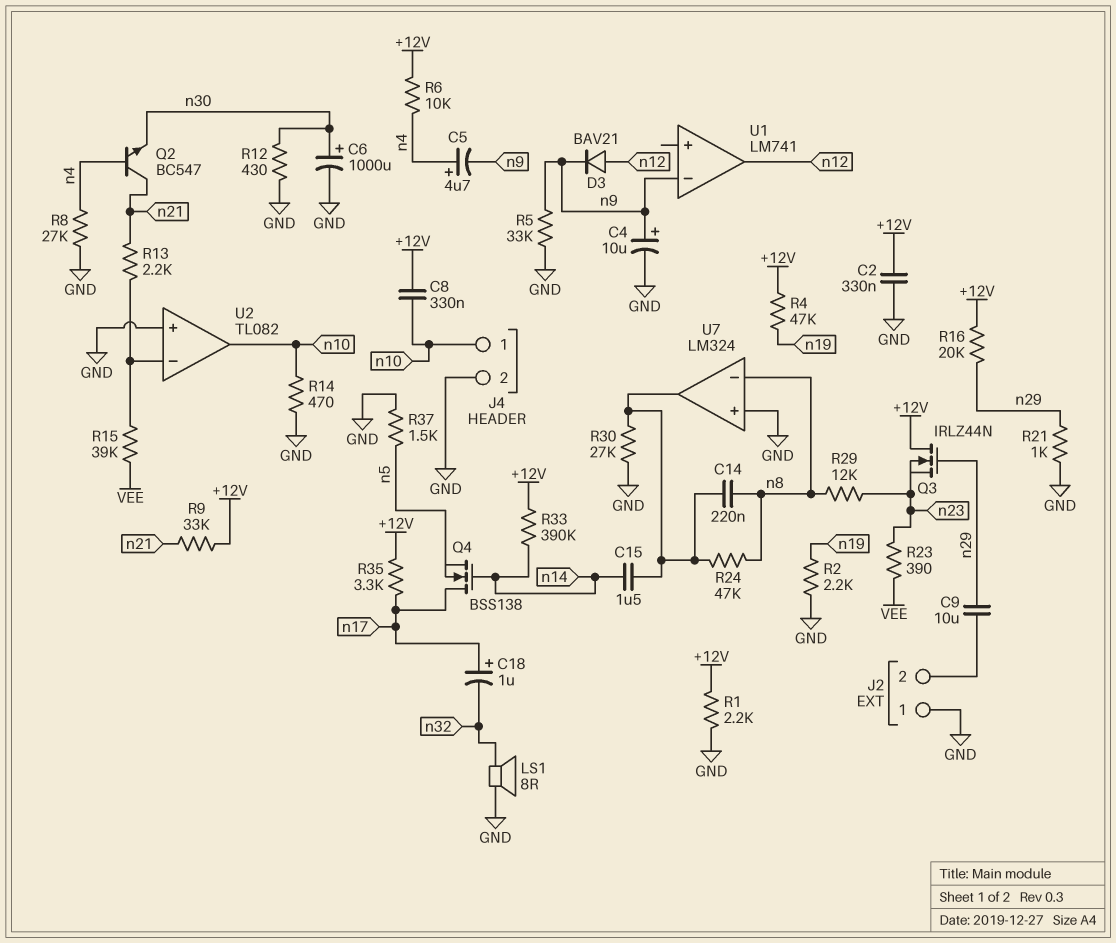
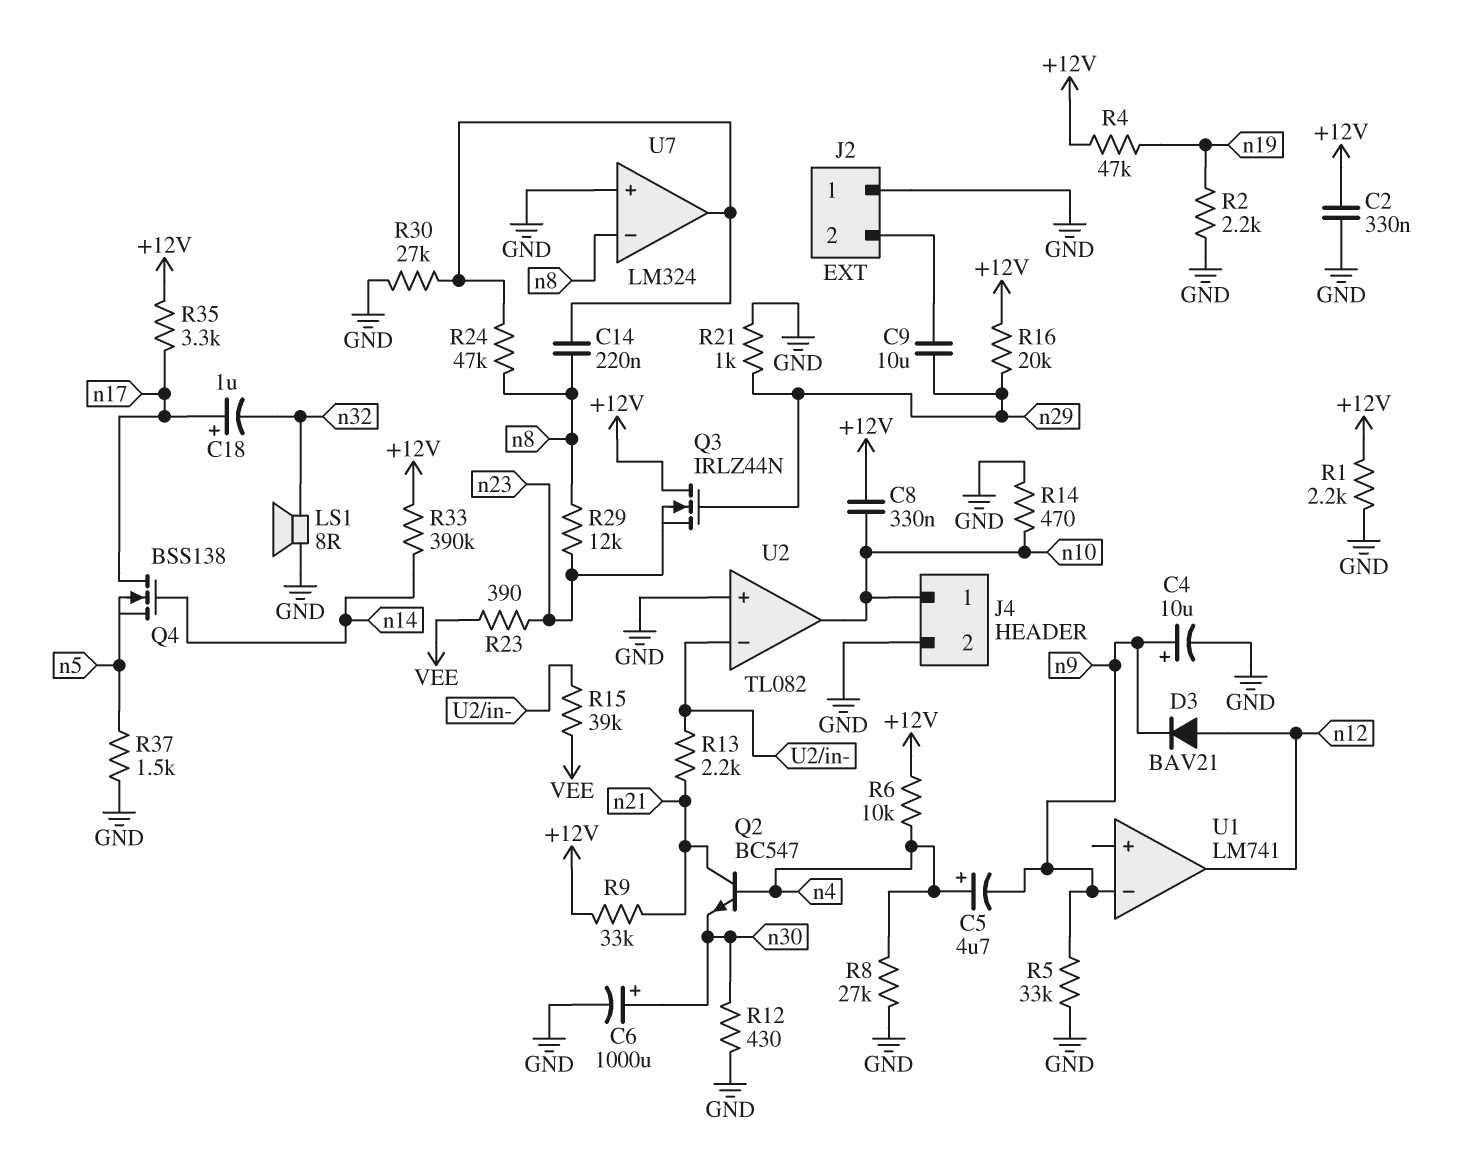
C15: 1.5uF (U7/out, n14) -> none

